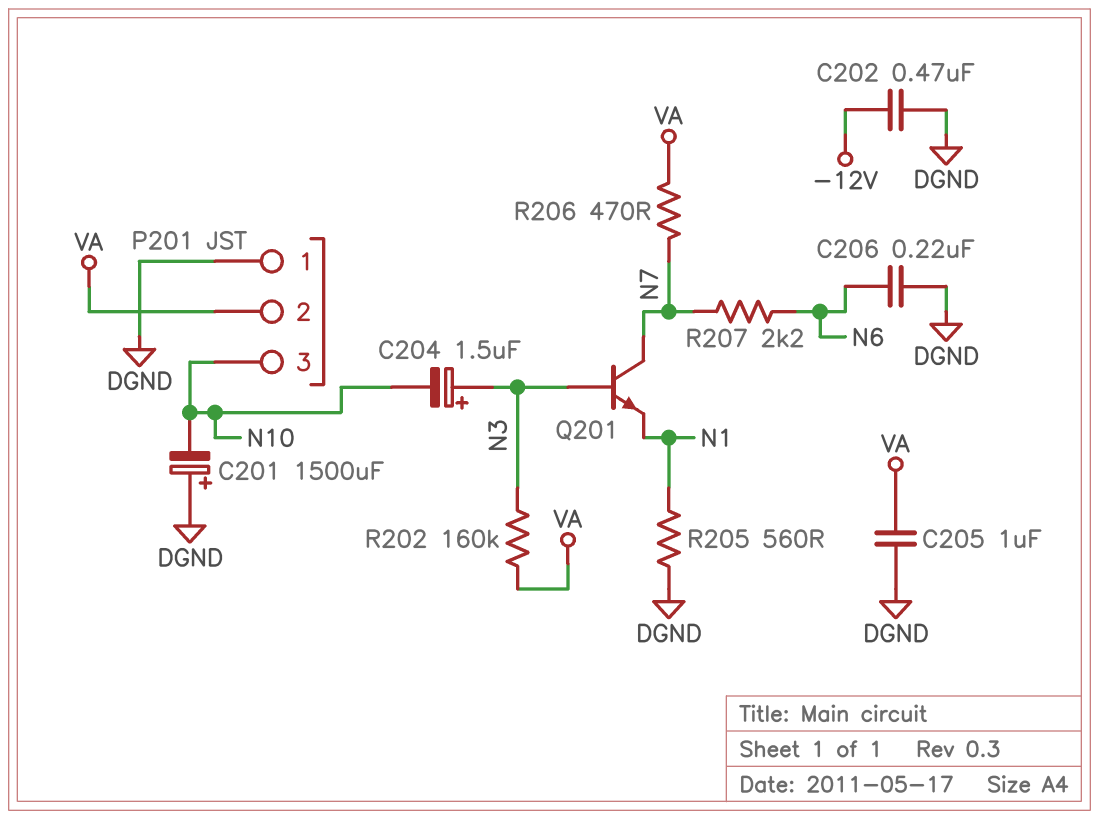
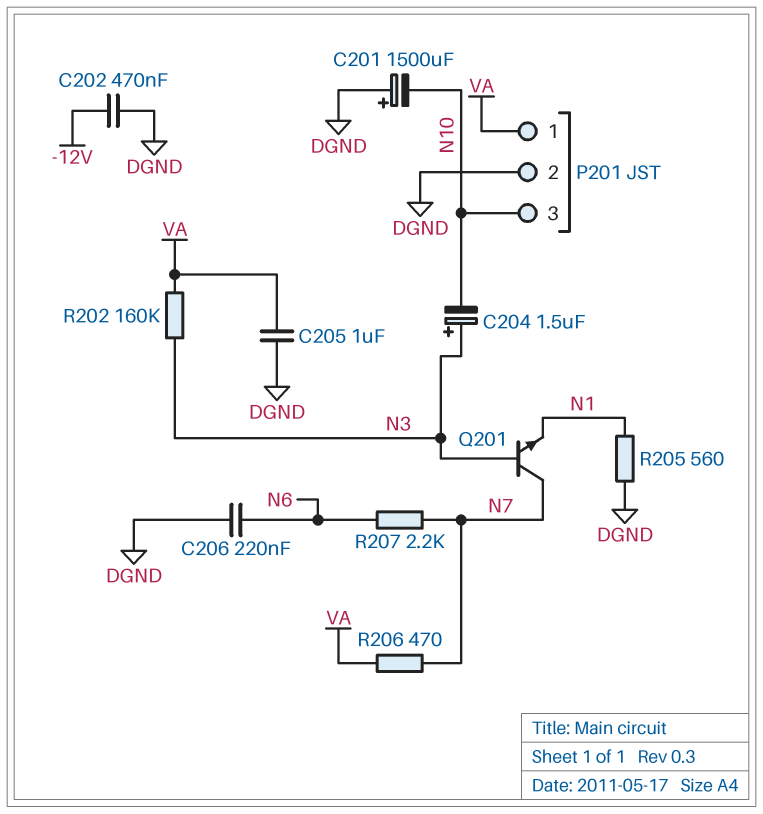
P201 pin 1: DGND -> VA
P201 pin 2: VA -> DGND

